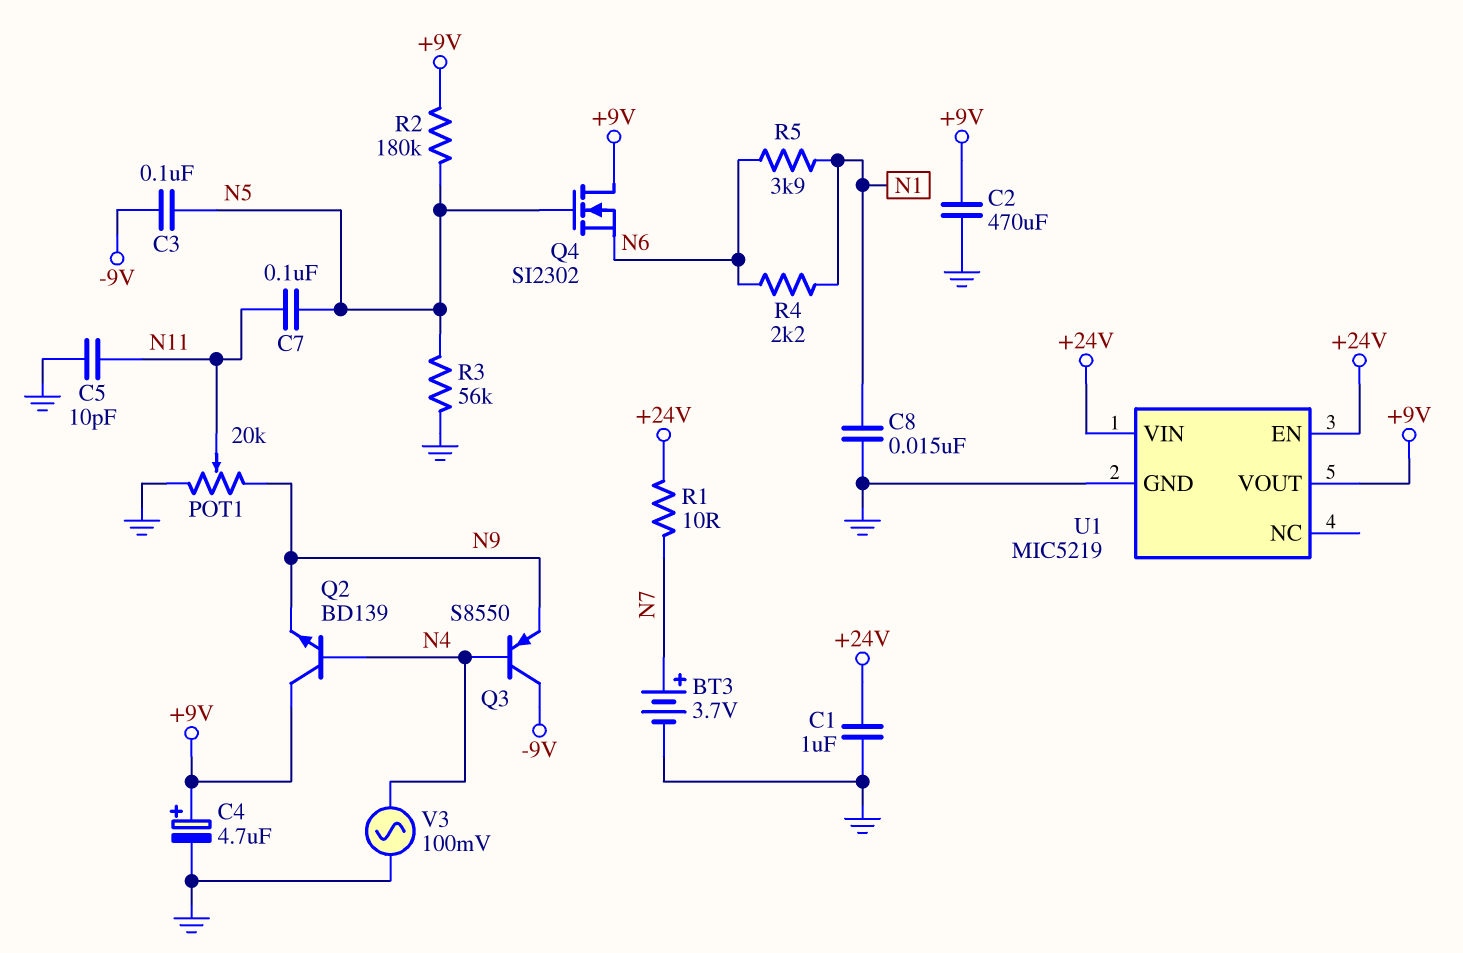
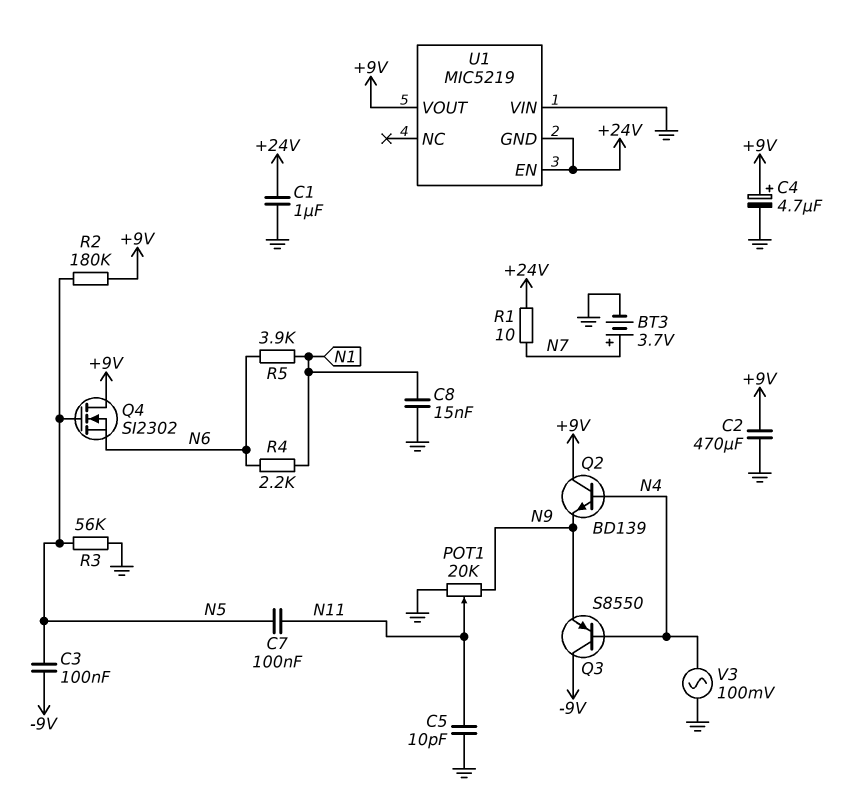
U1 pin GND: GND -> +24V
U1 pin VIN: +24V -> GND

